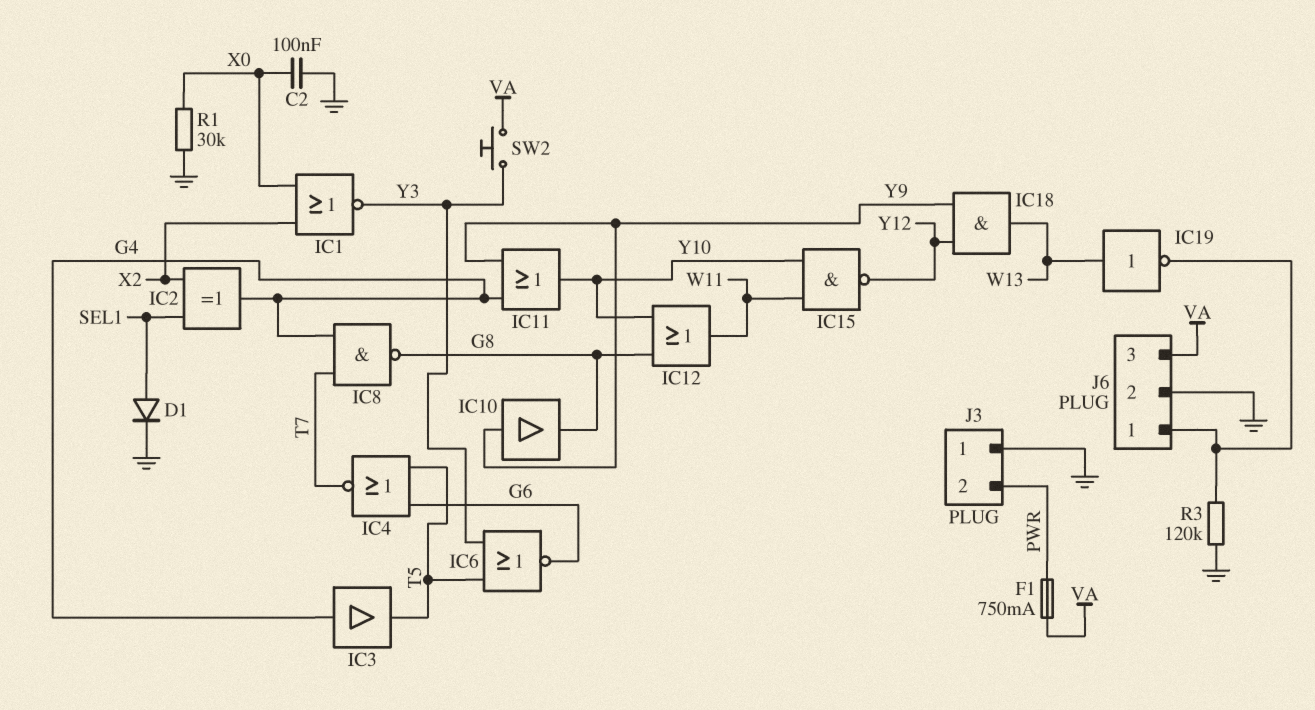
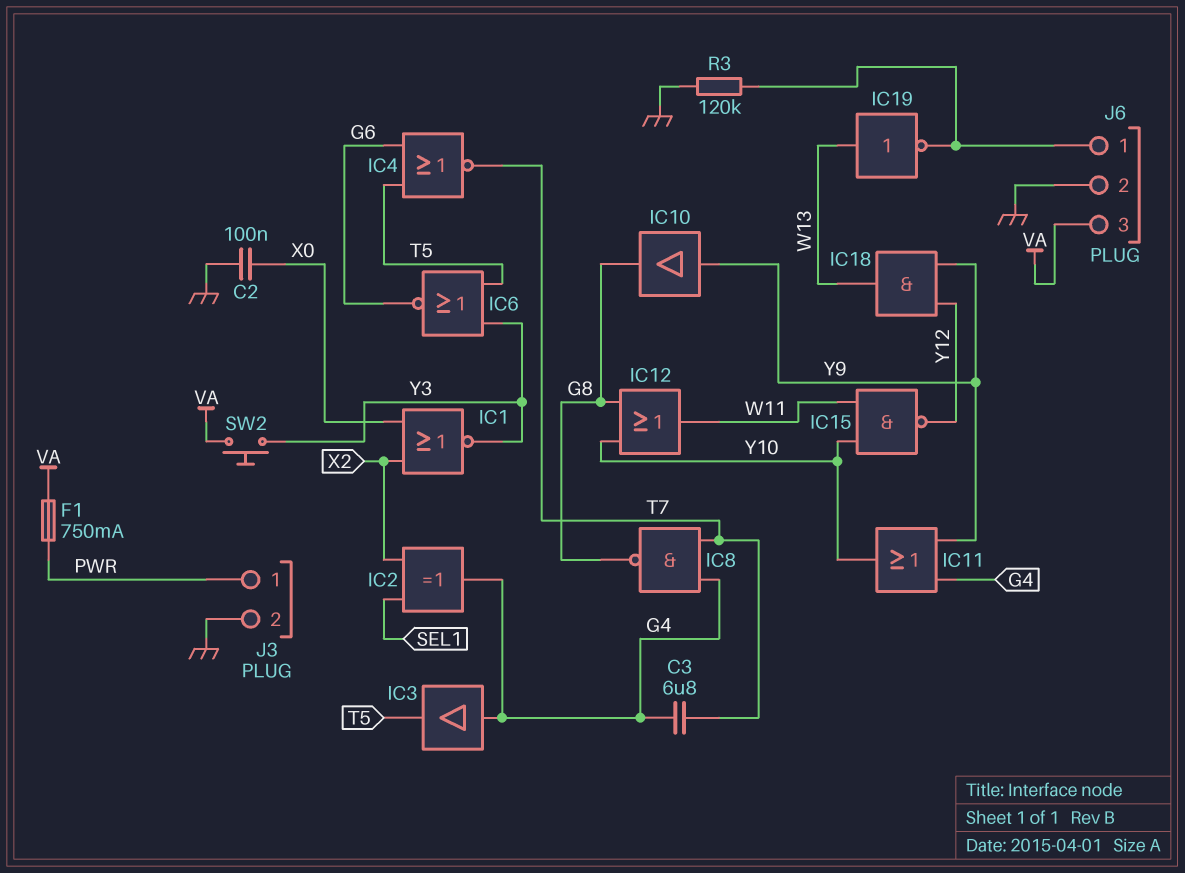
C3: none -> 6.8uF (G4, T7)
D1: diode (A SEL1, K GND) -> none
J3 pin 1: GND -> PWR
J3 pin 2: PWR -> GND
R1: 30k (GND, X0) -> none

